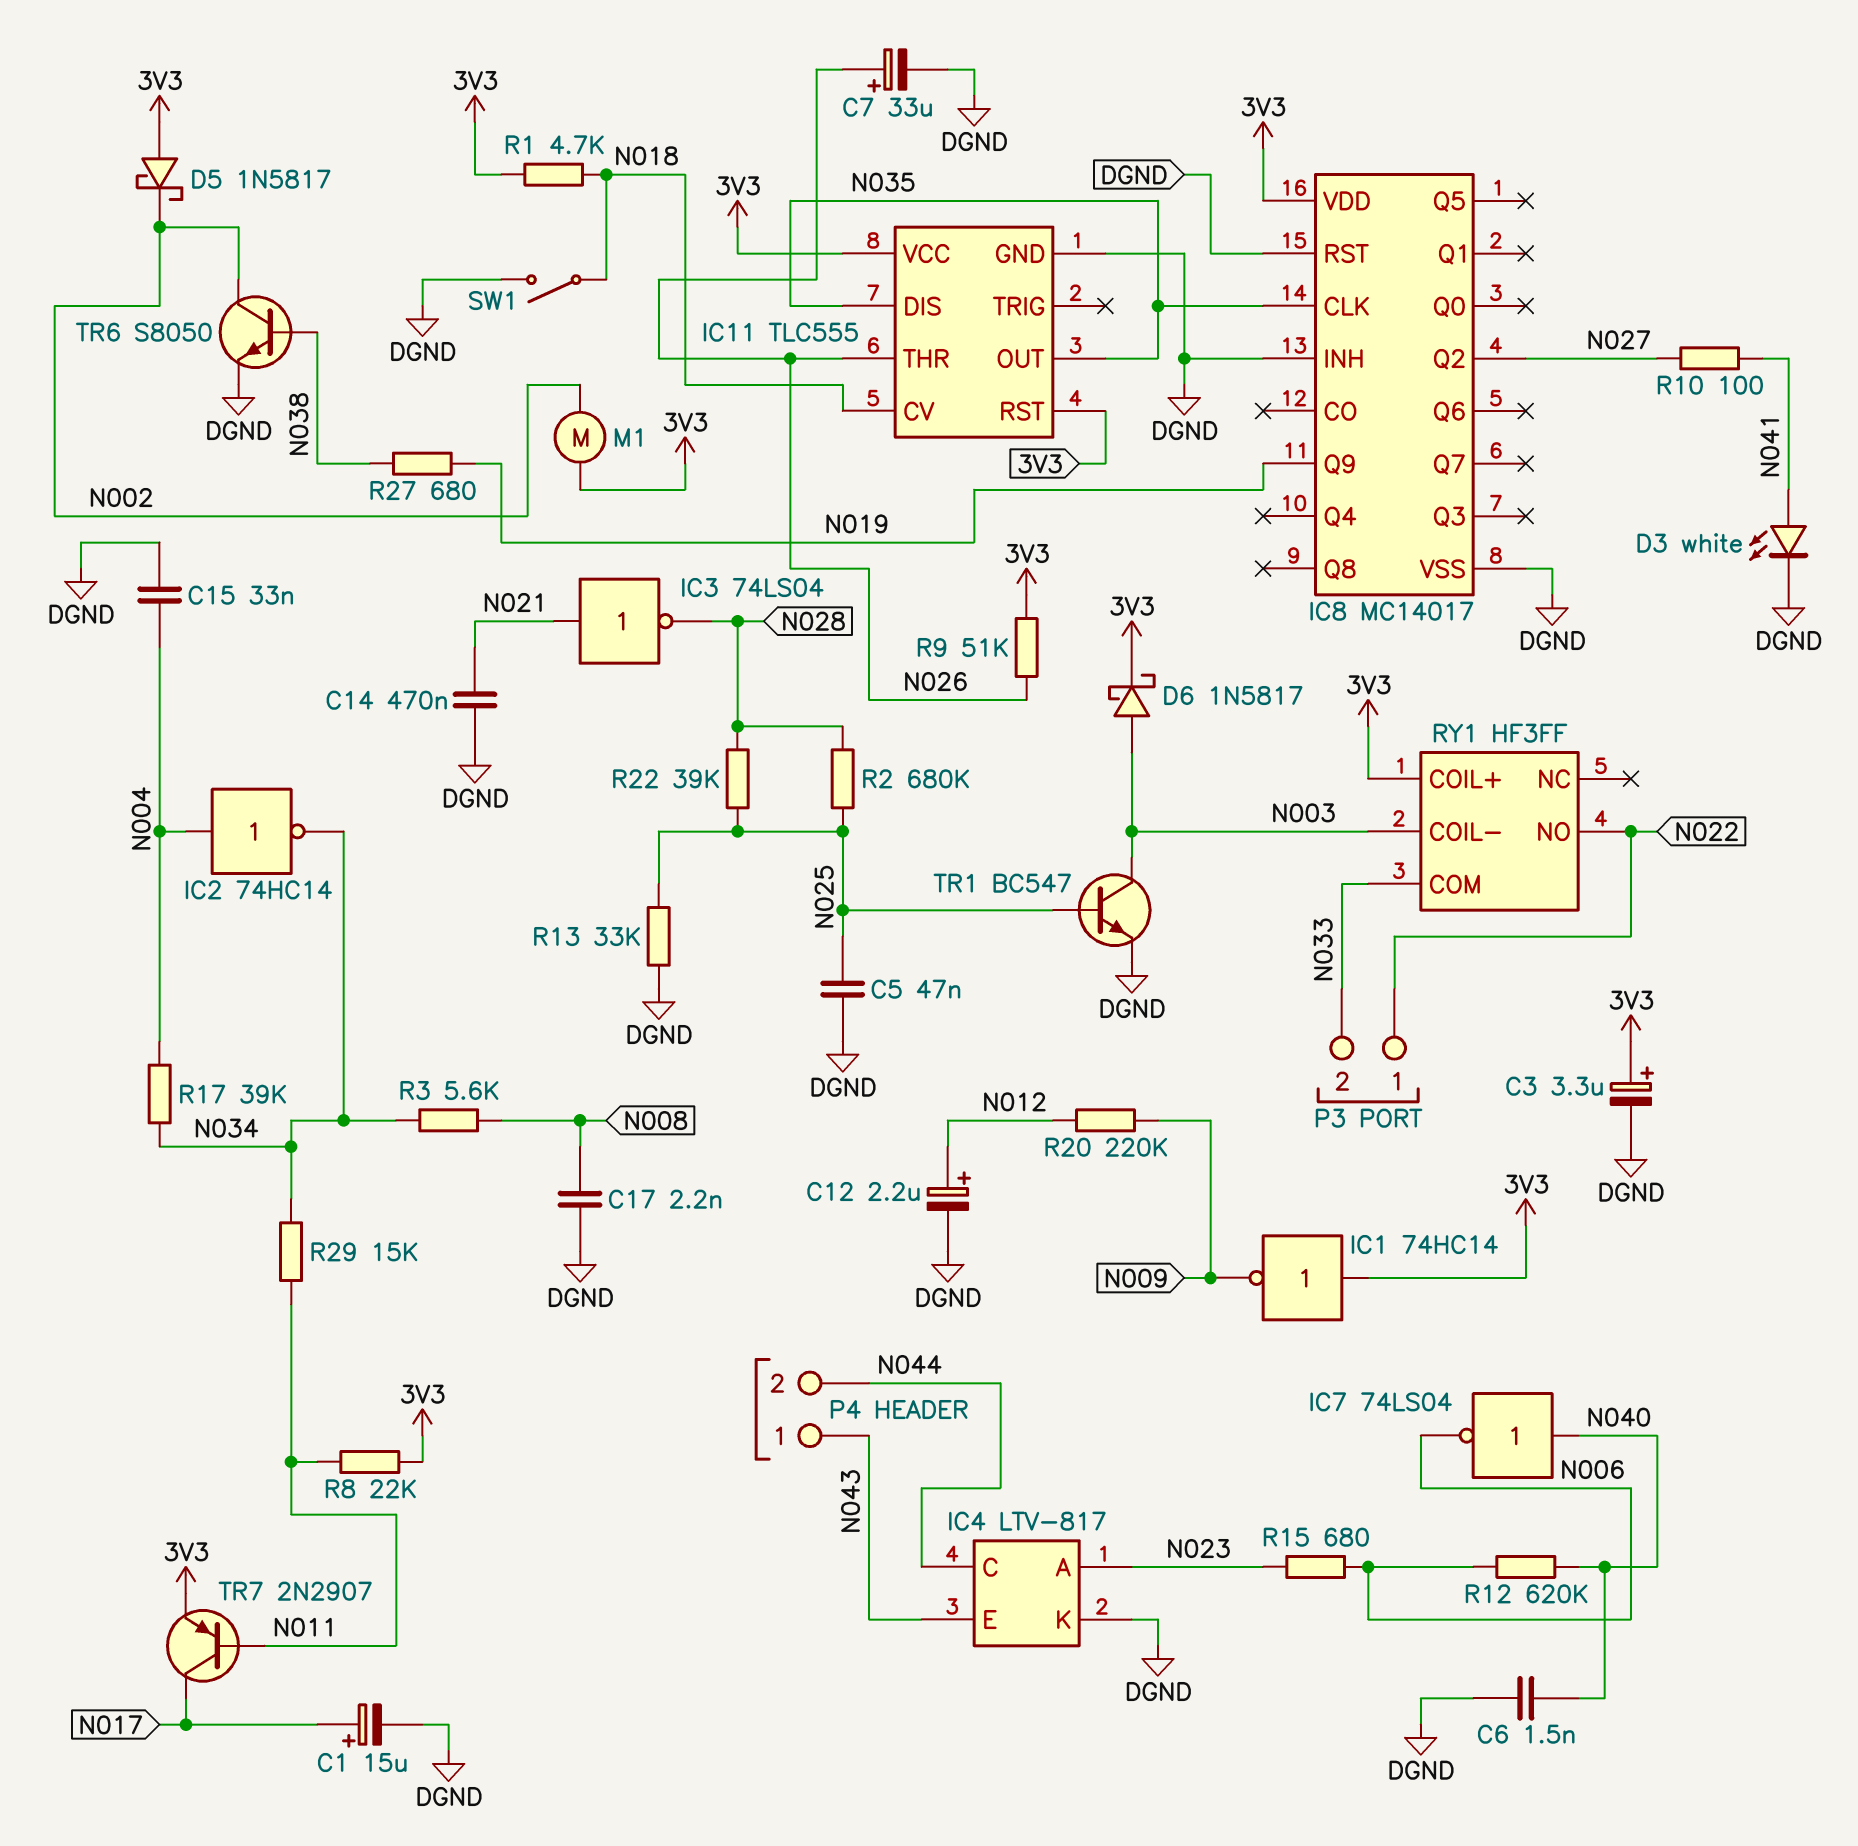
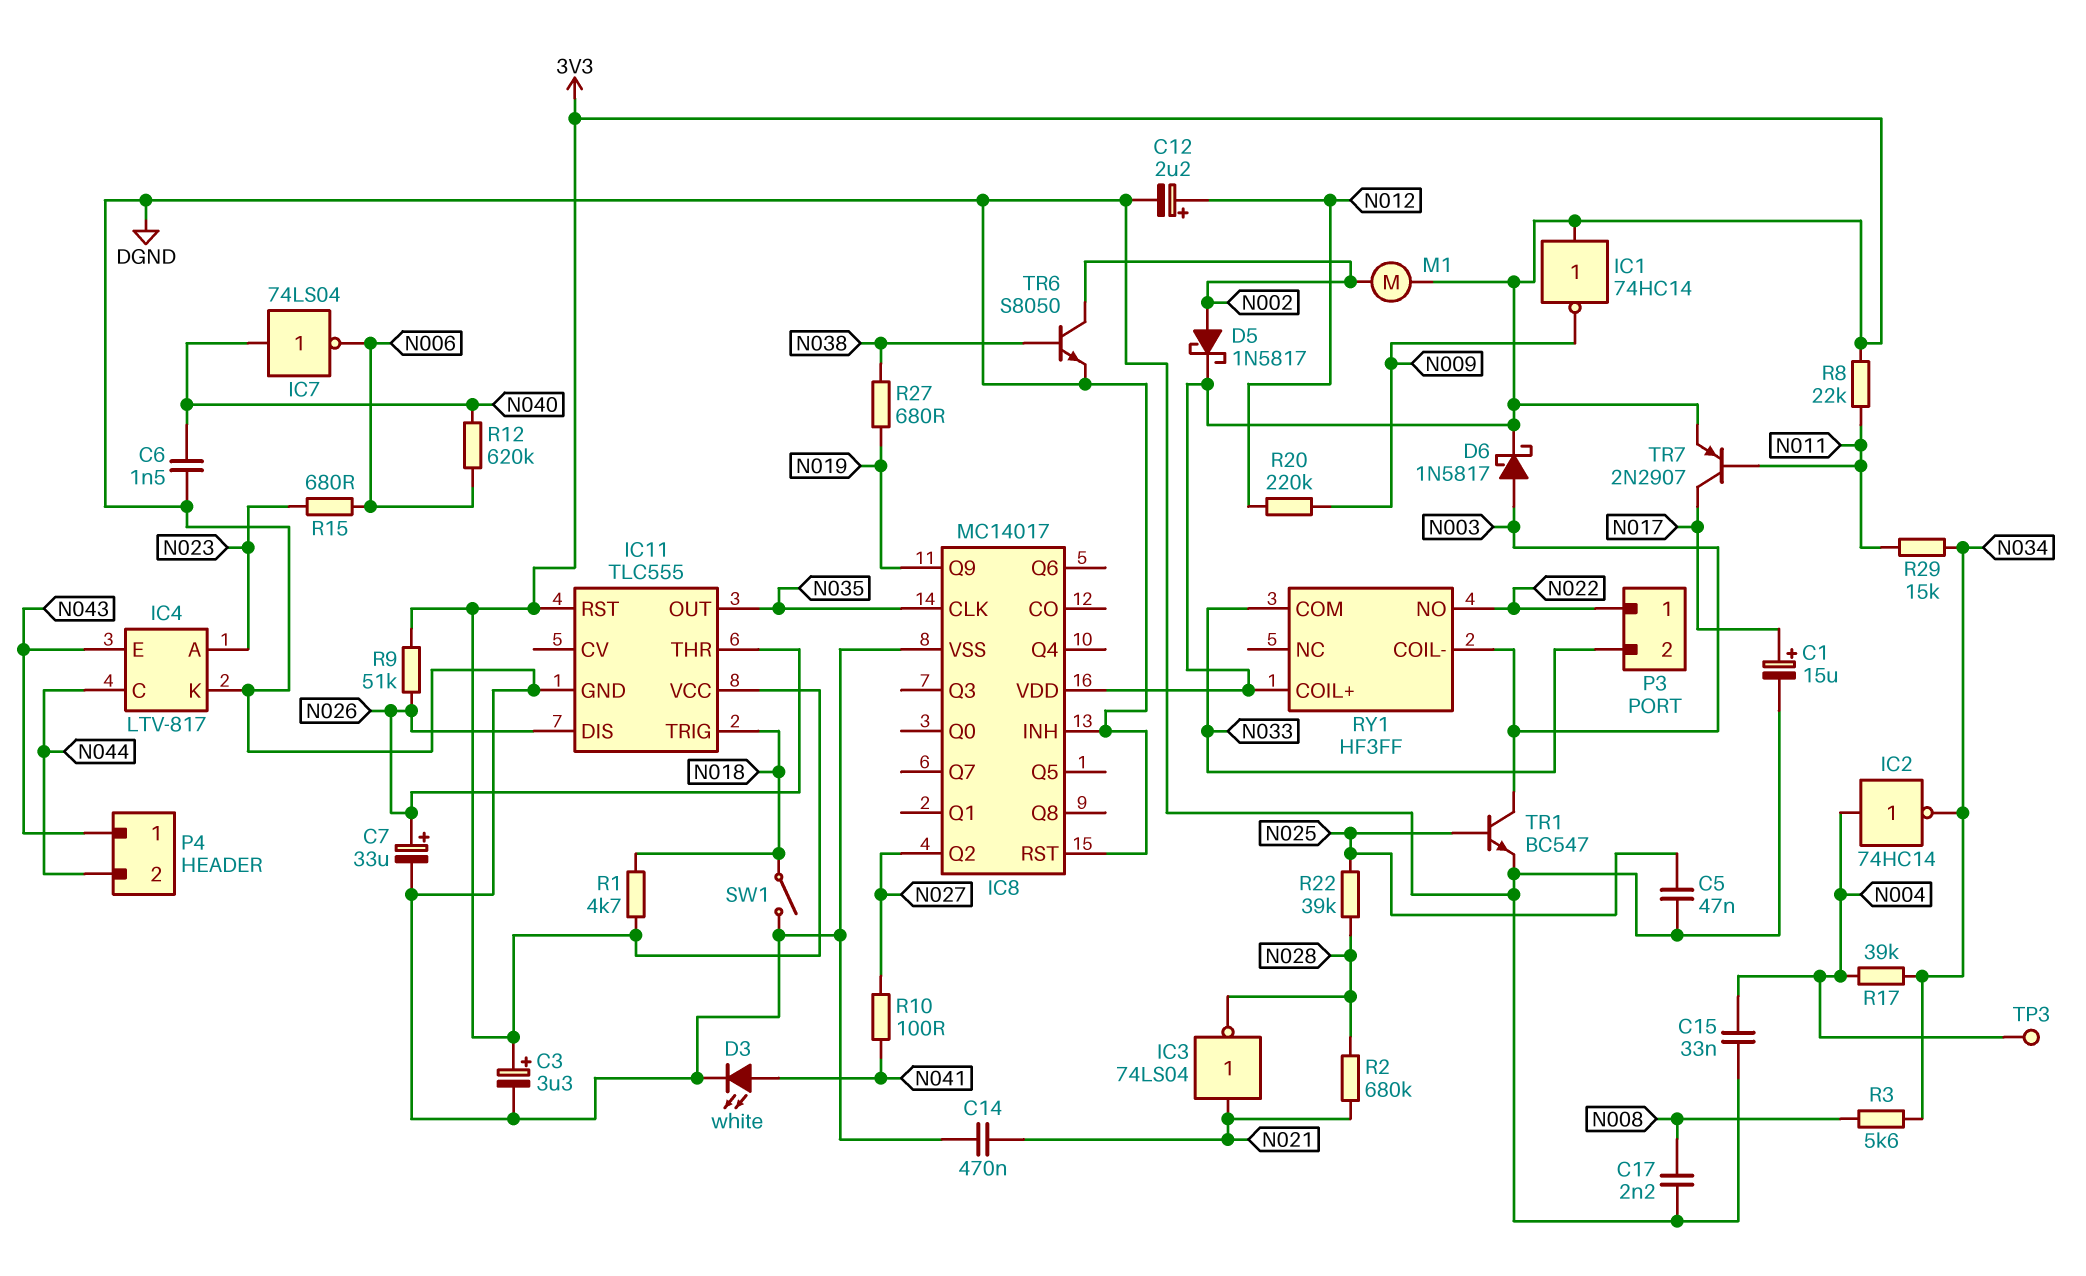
D5: schottky 1N5817 (A 3V3, K N002) -> schottky 1N5817 (A N002, K 3V3)
IC11 pin CV: N018 -> none
IC11 pin DIS: N035 -> N026
IC11 pin TRIG: none -> N018
R2: 680k (N025, N028) -> 680k (N021, N028)
R13: 33k (DGND, N025) -> none
TP3: none -> test point (N004)

